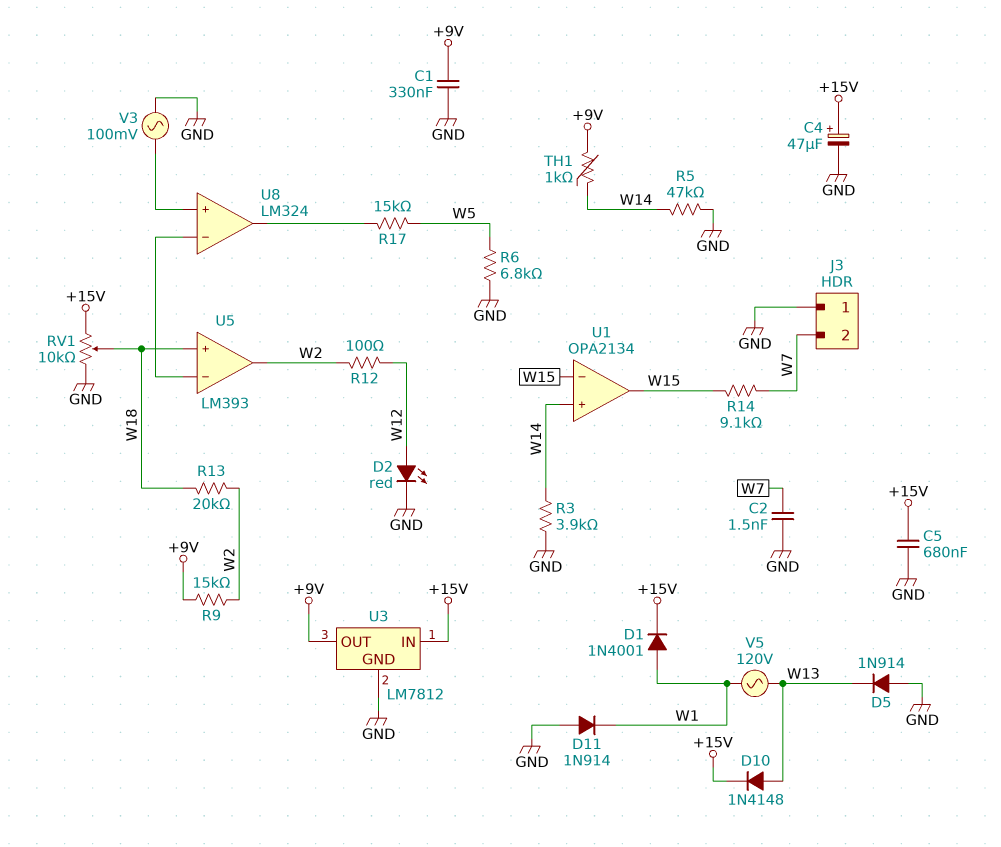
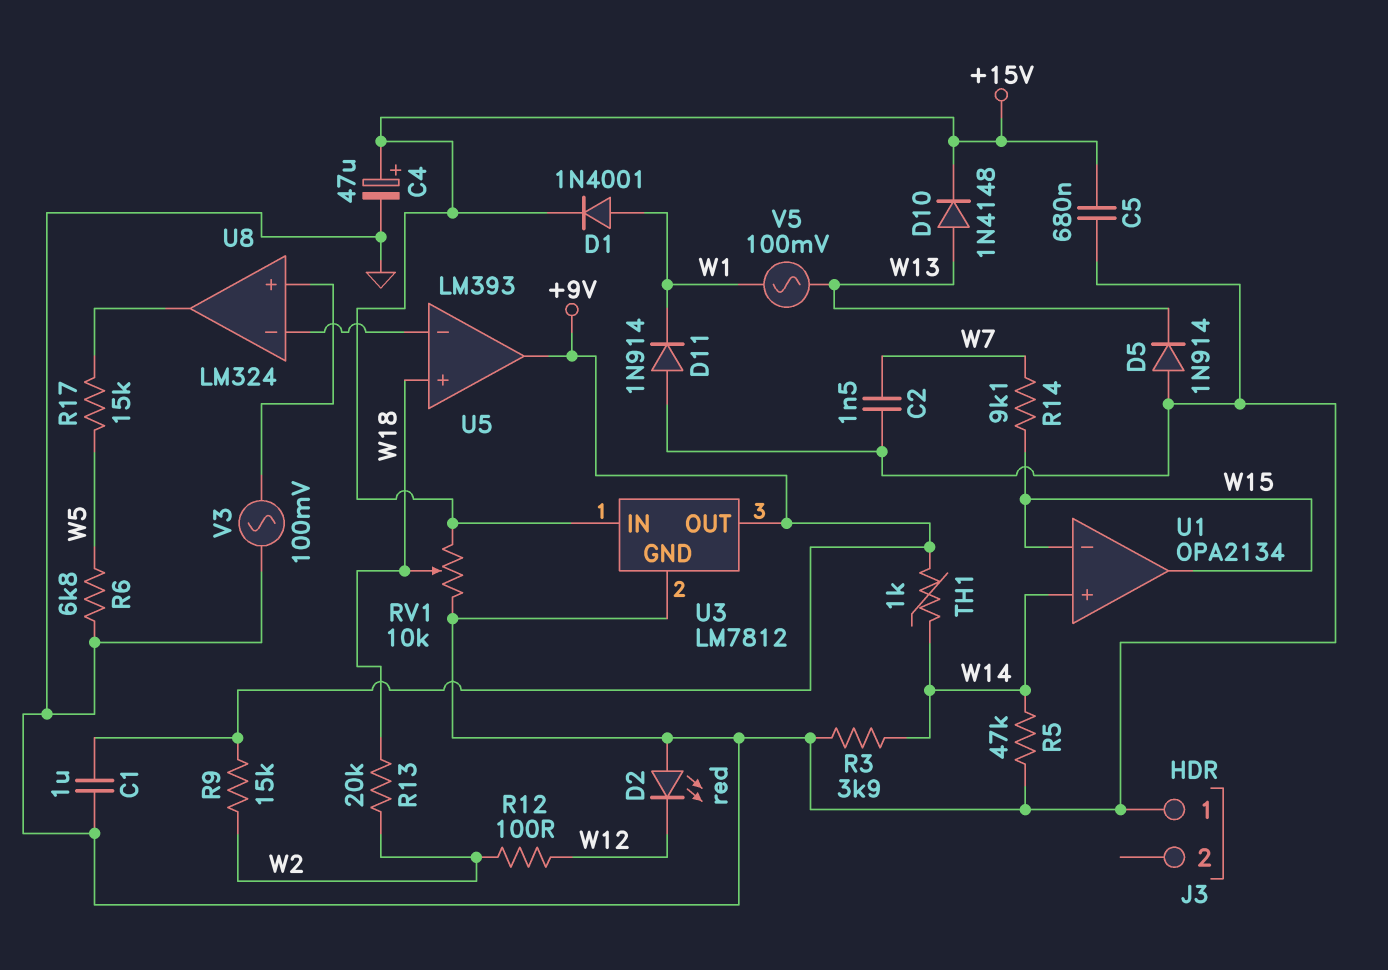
C1: 330nF (+9V, GND) -> 1uF (+9V, GND)
D2: LED red (A W12, K GND) -> LED red (A GND, K W12)
J3 pin 2: W7 -> none
U5 pin out: W2 -> +9V
V5: AC 120V (W1, W13) -> AC 100mV (W1, W13)

